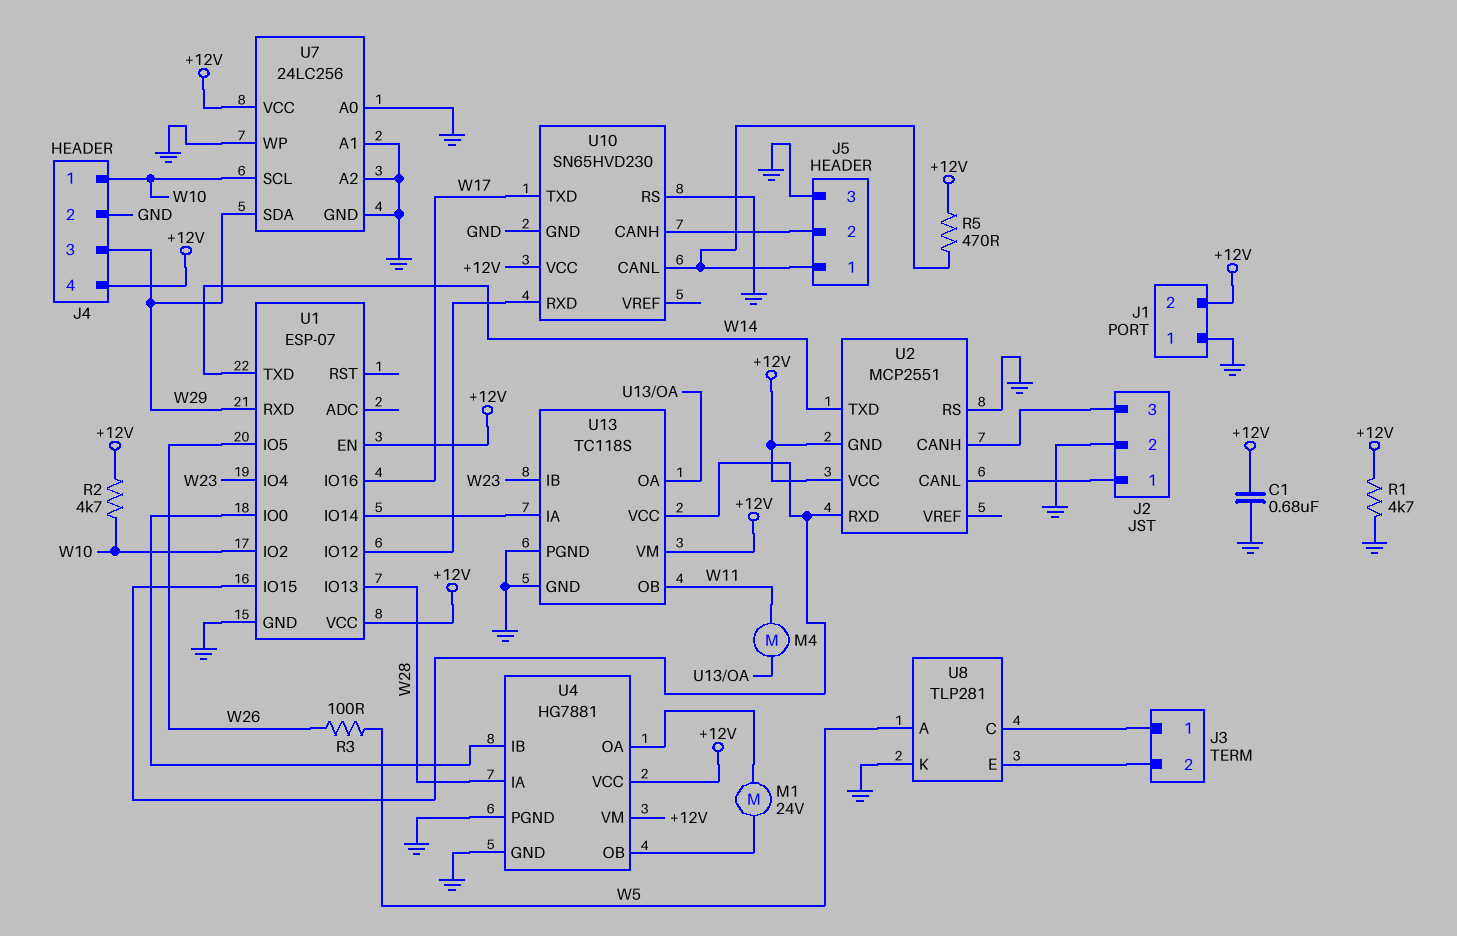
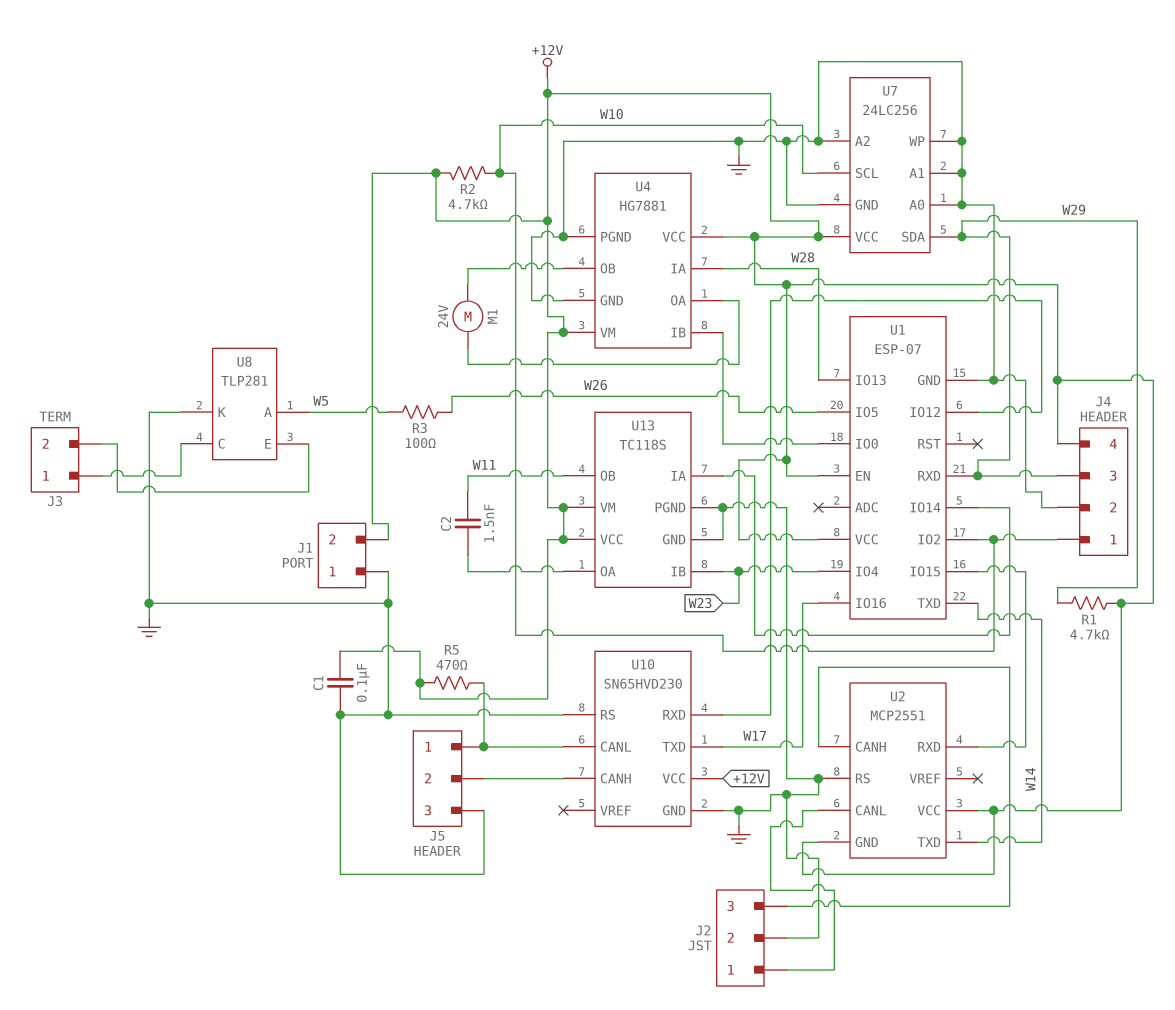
C1: 680nF (+12V, GND) -> 100nF (+12V, GND)
C2: none -> 1.5nF (U13/OA, W11)
M4: motor (U13/OA, W11) -> none
R1: 4.7k (+12V, GND) -> 4.7k (+12V, W29)
U13 pin VCC: U1/IO15 -> +12V

